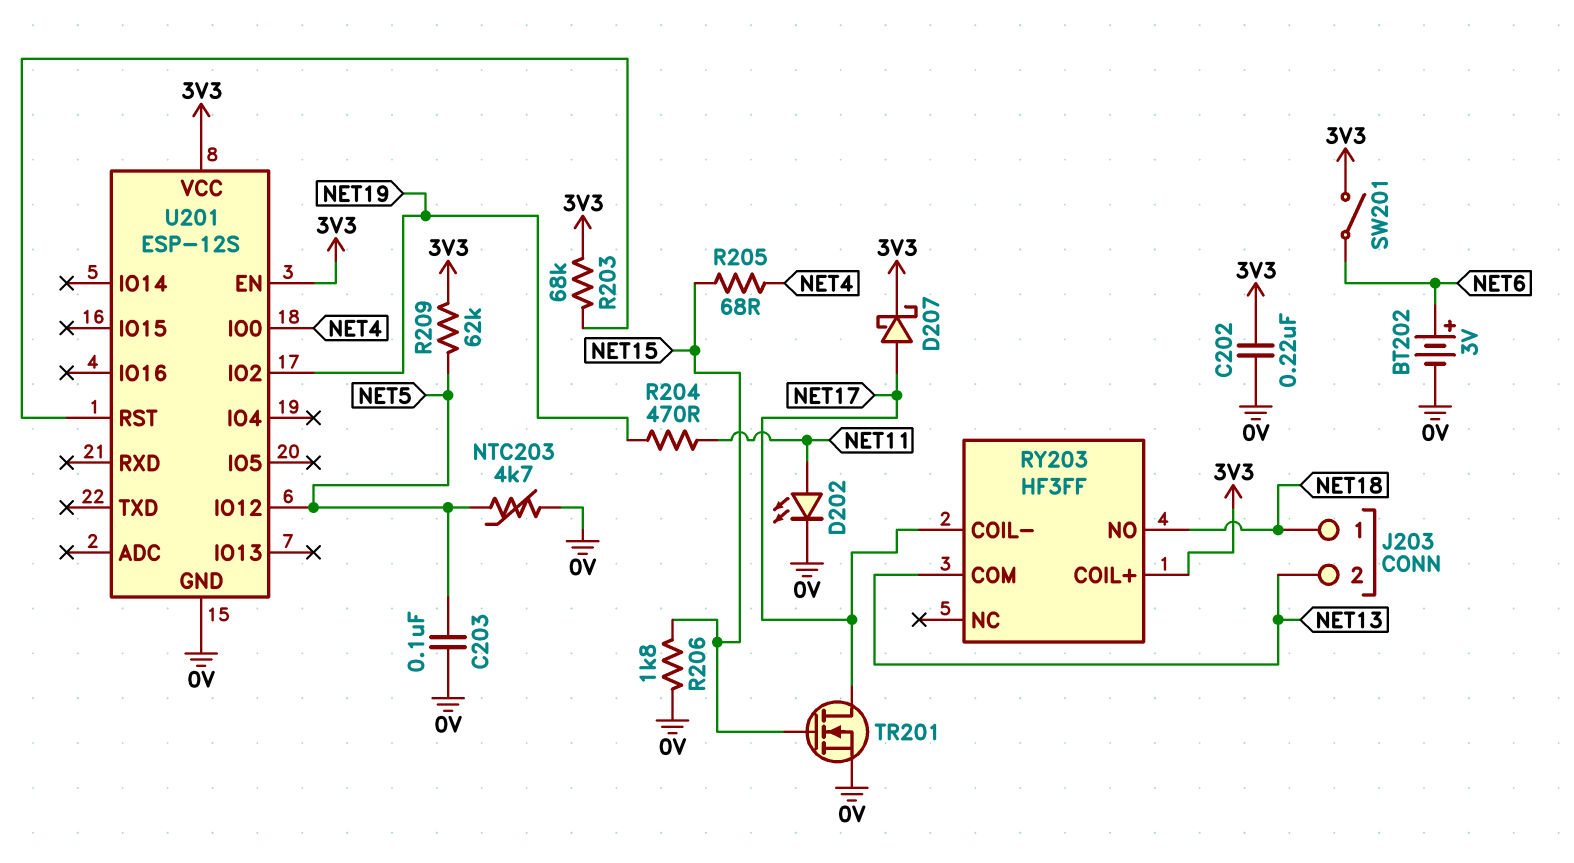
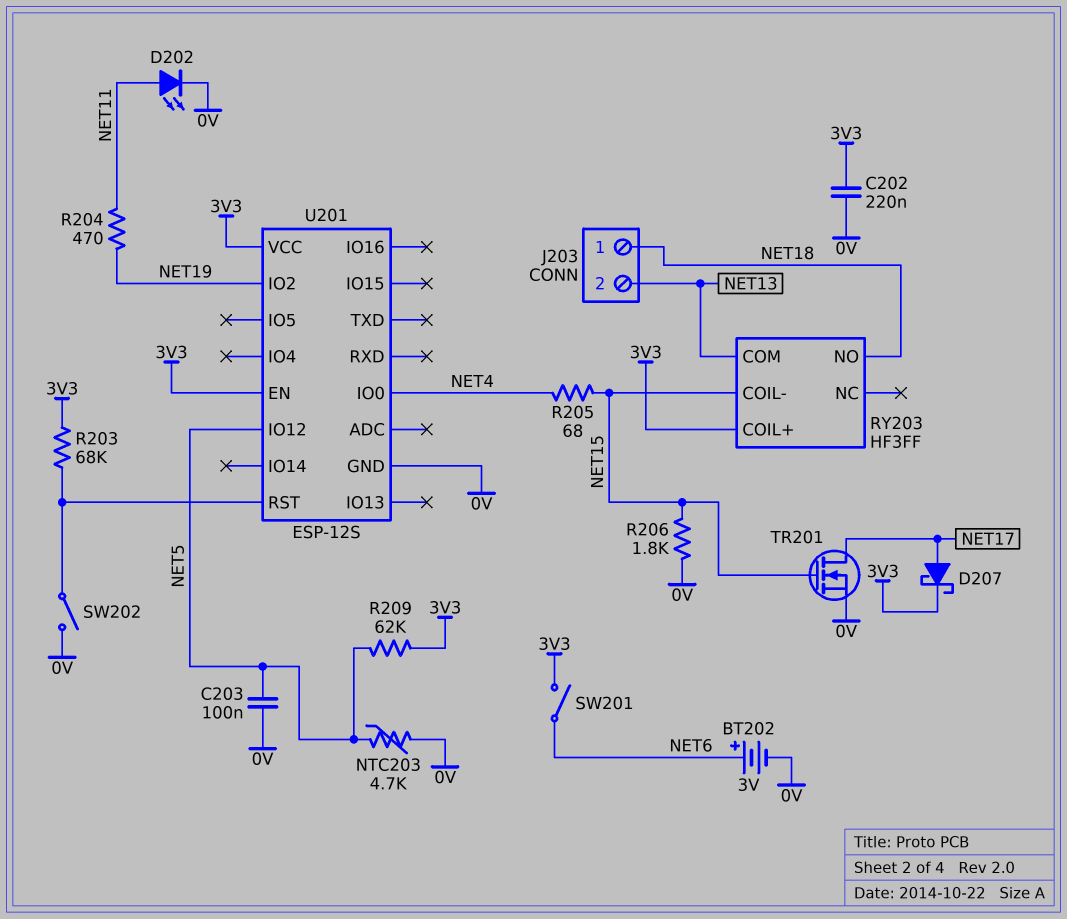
RY203 pin COIL-: NET17 -> NET15
SW202: none -> switch (0V, U201/RST)

